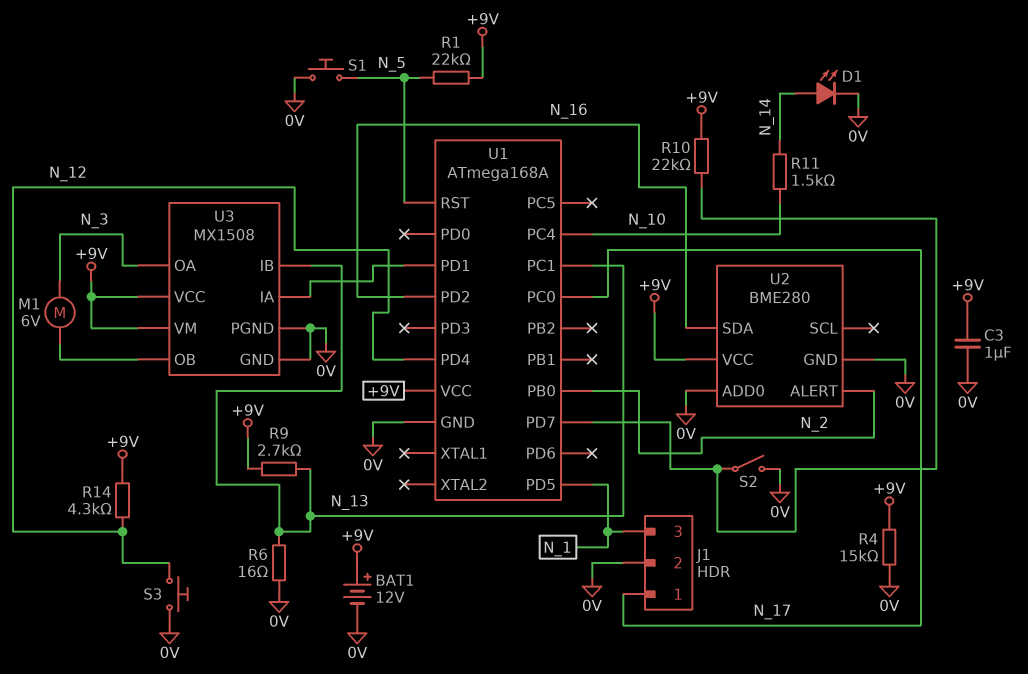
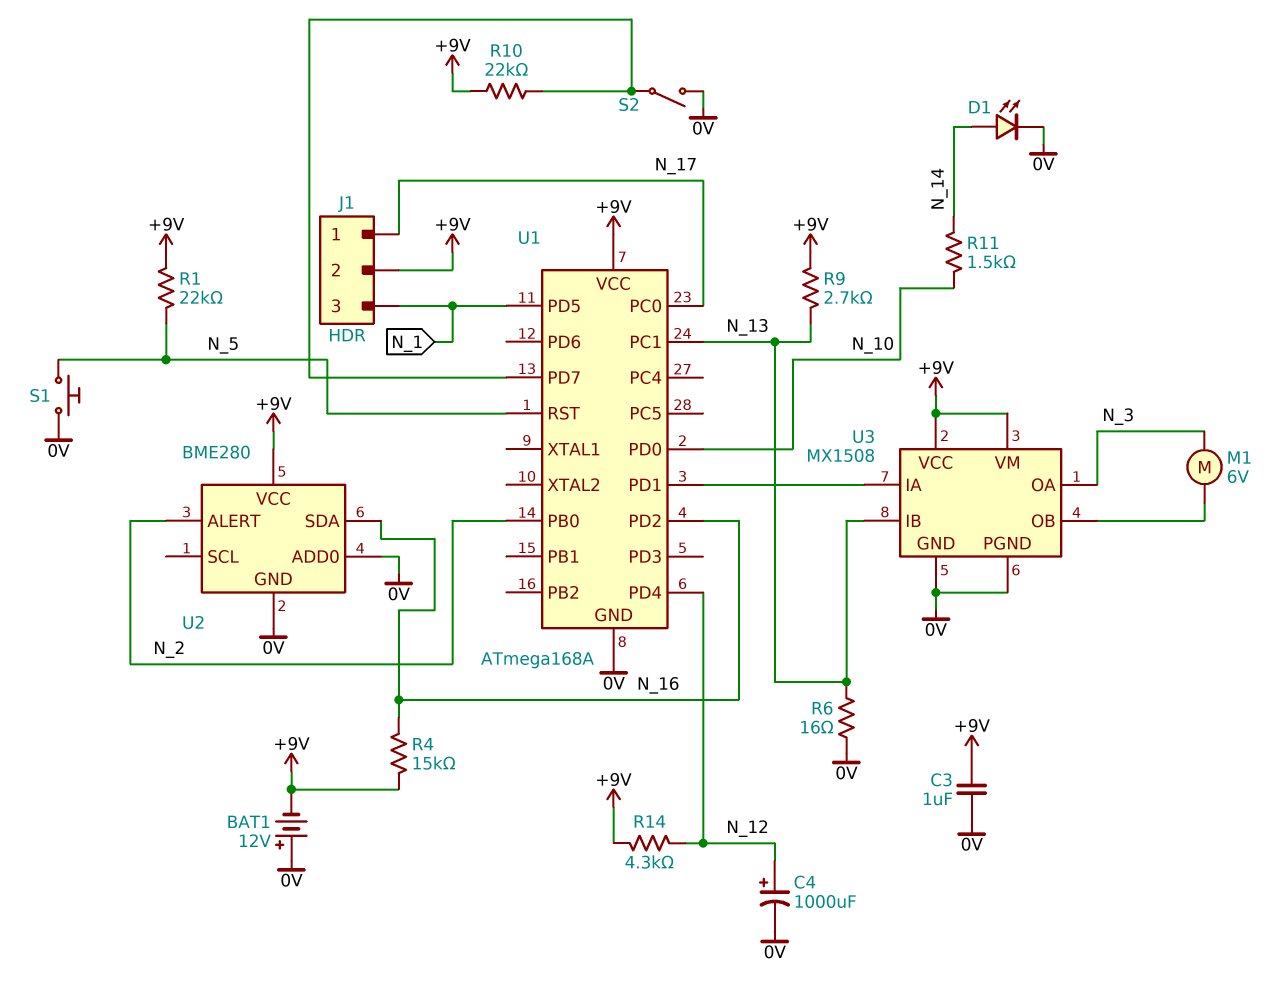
BAT1: 12V (plus +9V, minus 0V) -> 12V (plus 0V, minus +9V)
C4: none -> 1000uF (plus N_12, minus 0V)
J1 pin 2: 0V -> +9V
R4: 15k (+9V, 0V) -> 15k (+9V, N_16)
S3: button (0V, N_12) -> none
U1 pin PC4: N_10 -> none
U1 pin PD0: none -> N_10

